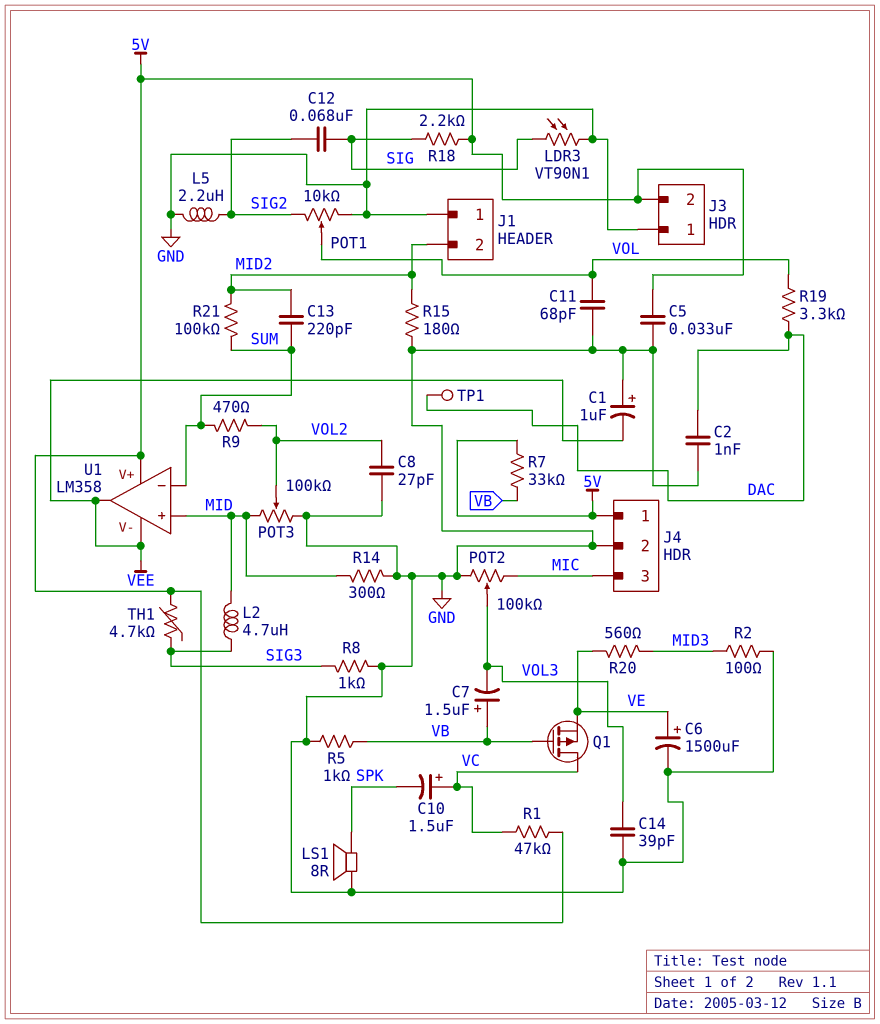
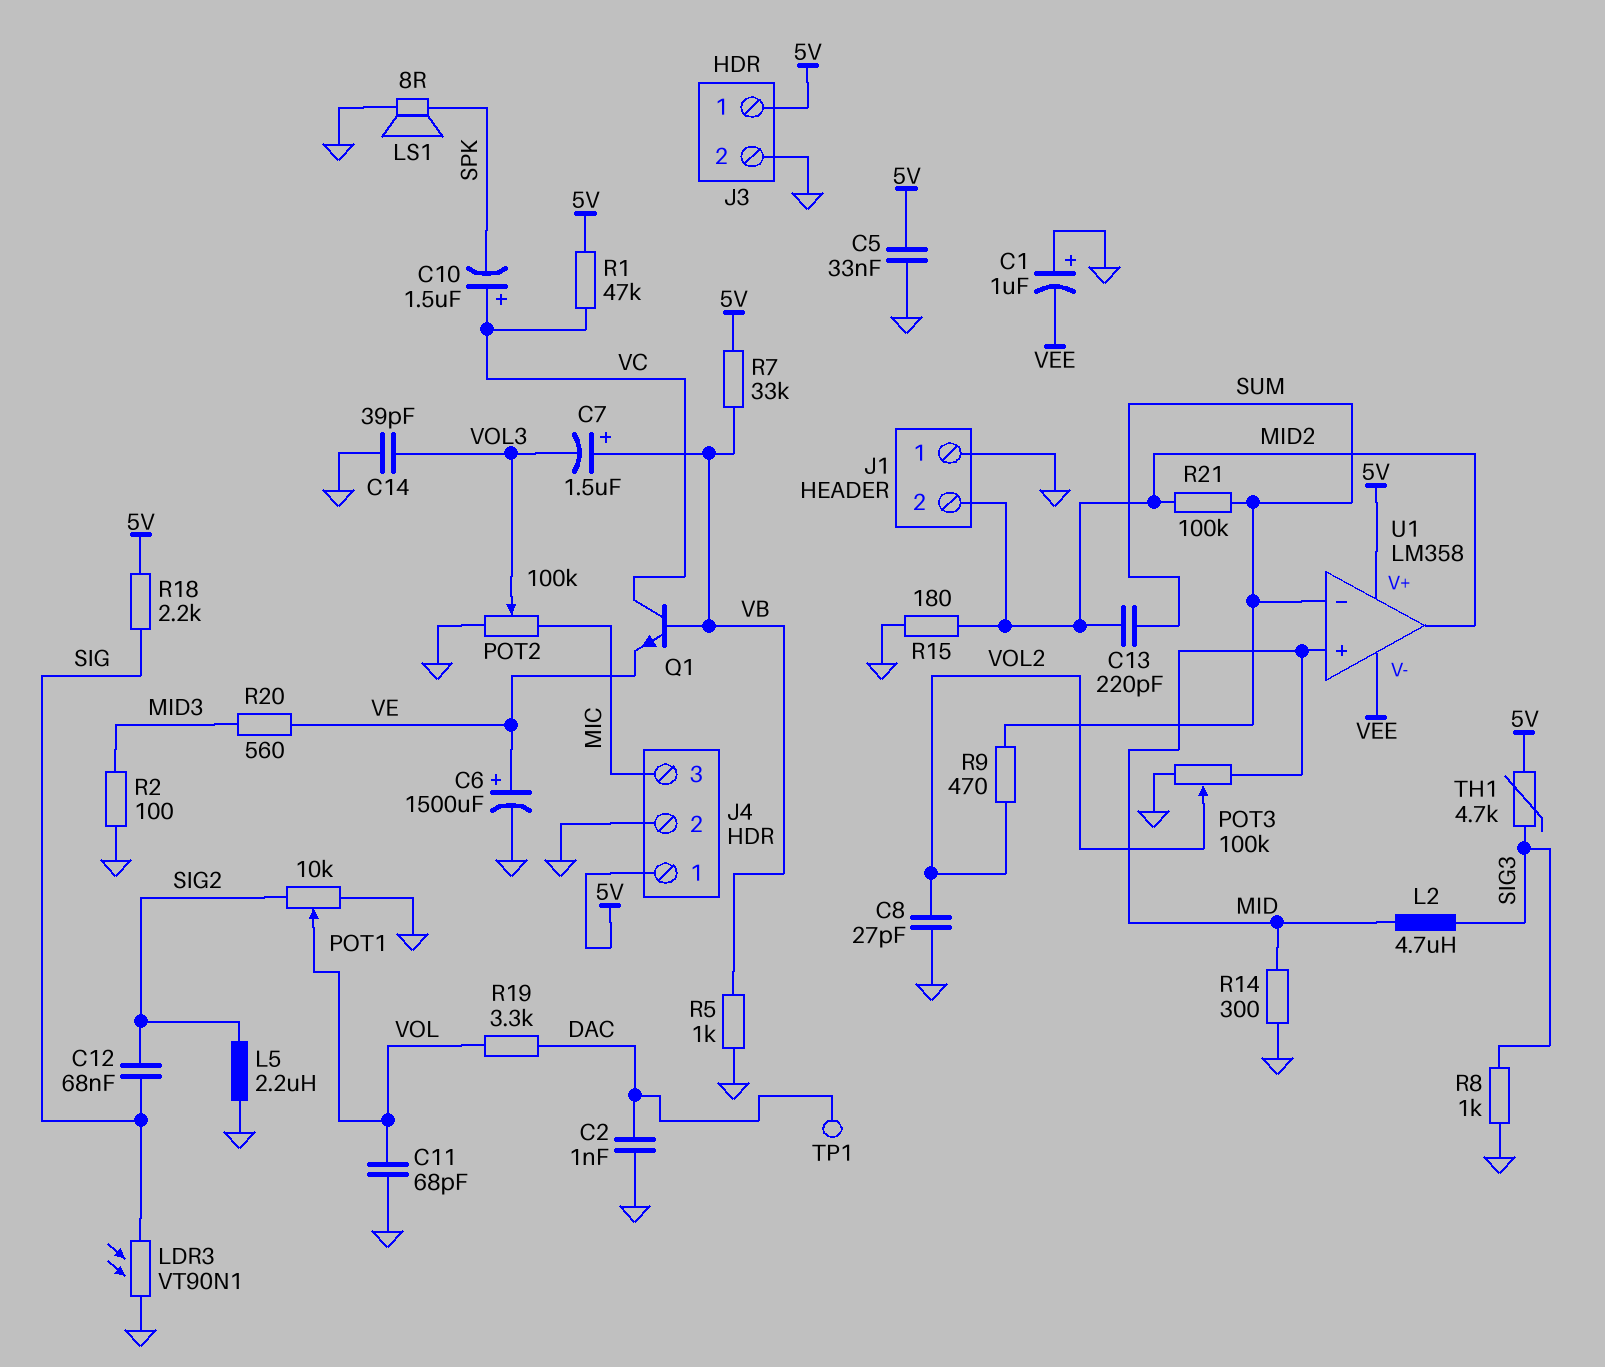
J3 pin 1: GND -> 5V
J3 pin 2: 5V -> GND
Q1: PMOS (G VB, D VC, S VE) -> NPN (B VB, C VC, E VE)
U1 pin out: VEE -> MID2

